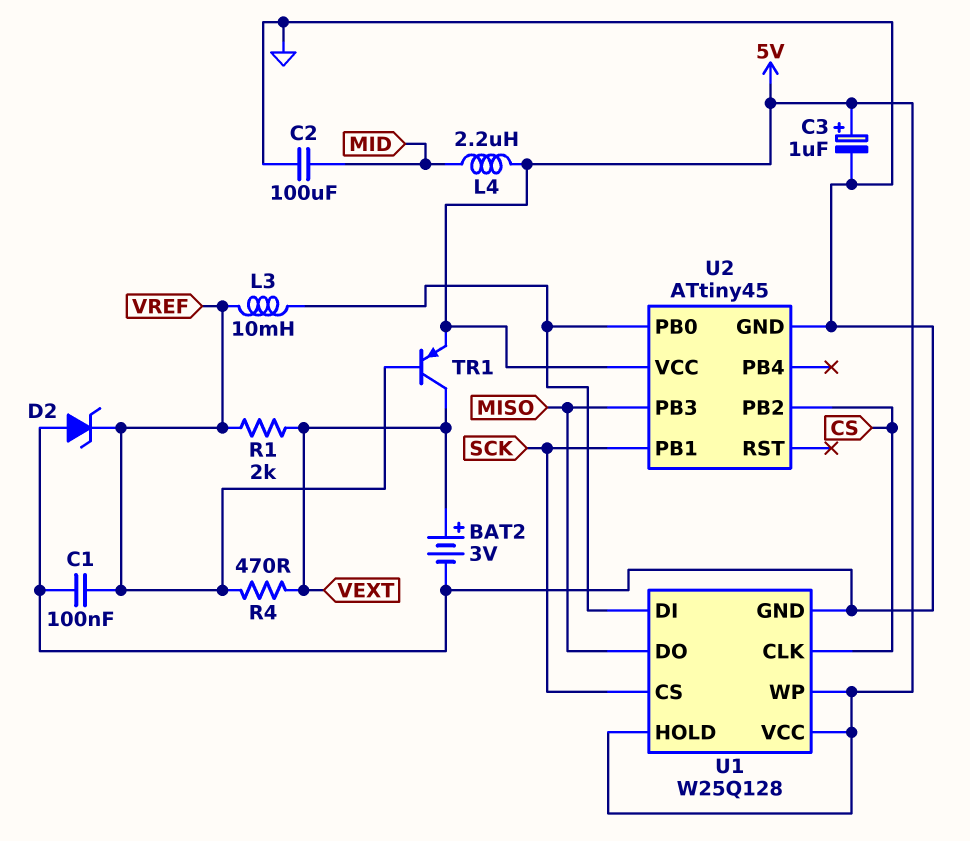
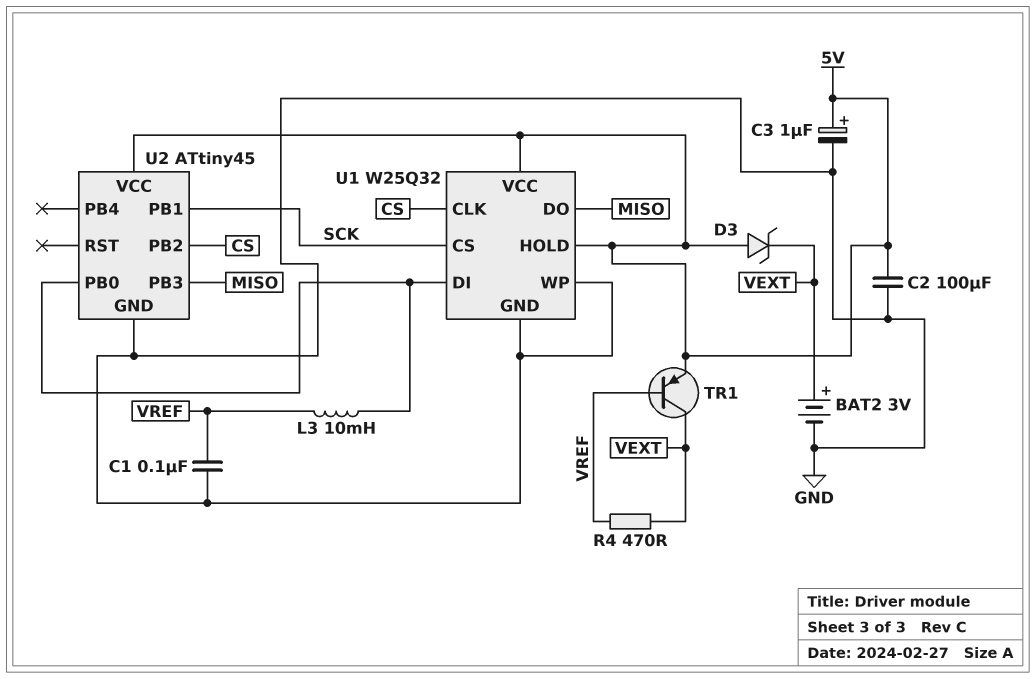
C2: 100uF (GND, MID) -> 100uF (5V, GND)
D2: zener (A GND, K VREF) -> none
D3: none -> zener (A 5V, K VEXT)
L4: 2.2uH (5V, MID) -> none
R1: 2k (VEXT, VREF) -> none
U1: W25Q128 -> W25Q32
U1 pin WP: 5V -> GND

